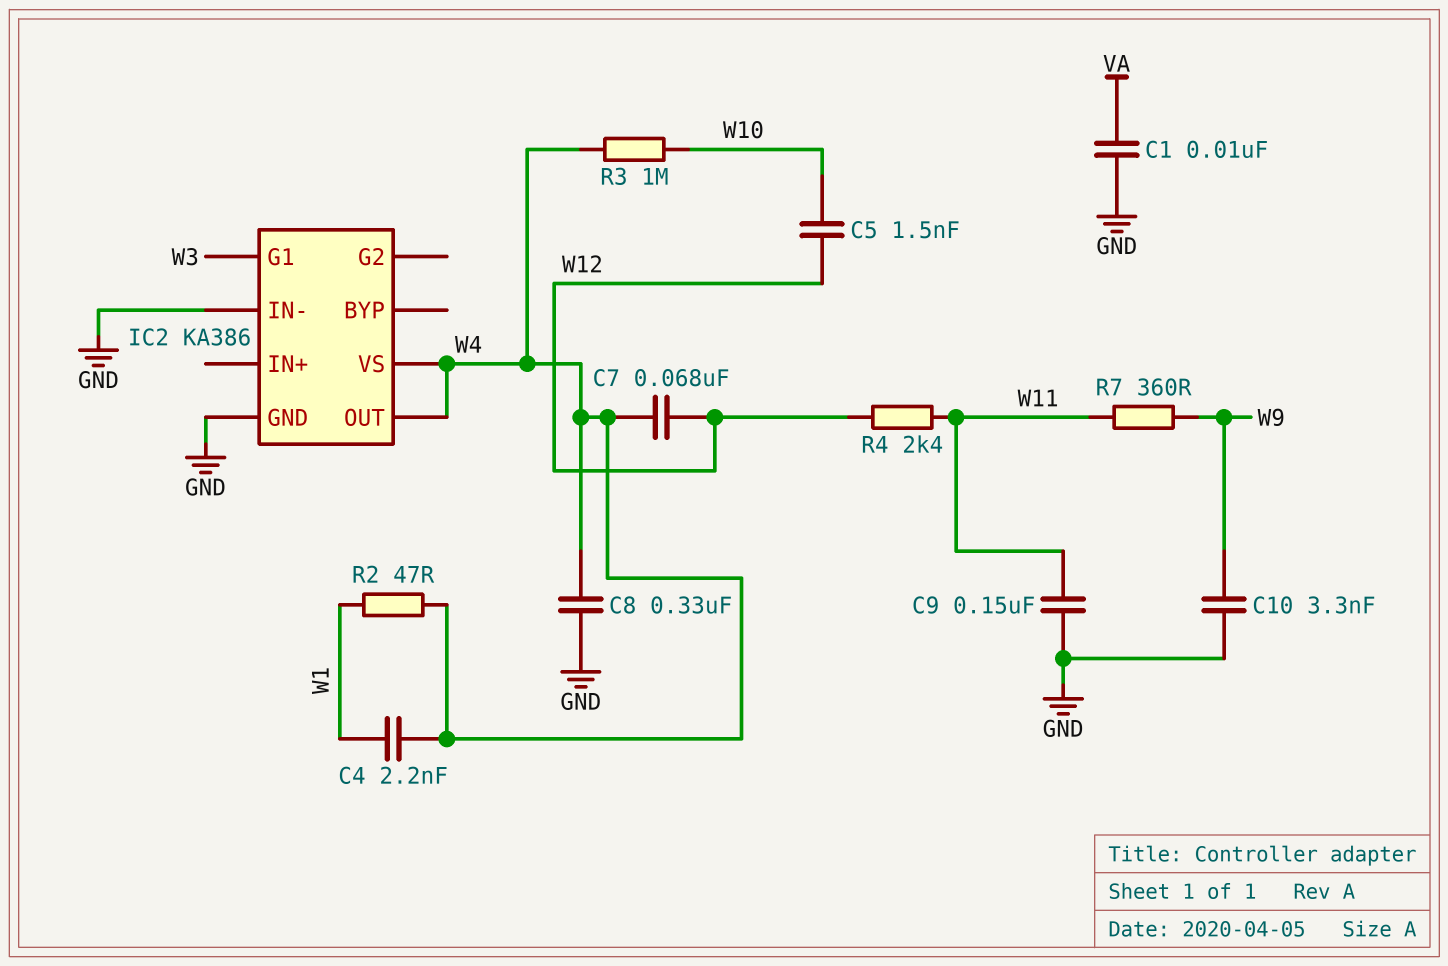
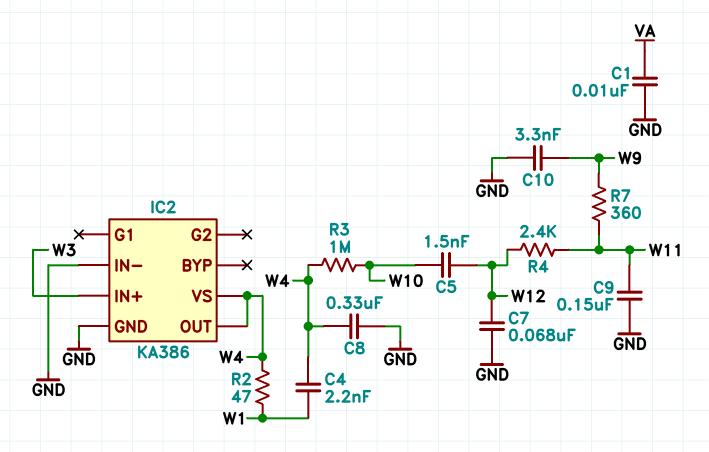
C7: 68nF (W4, W12) -> 68nF (GND, W12)
IC2 pin G1: W3 -> none
IC2 pin IN+: none -> W3

